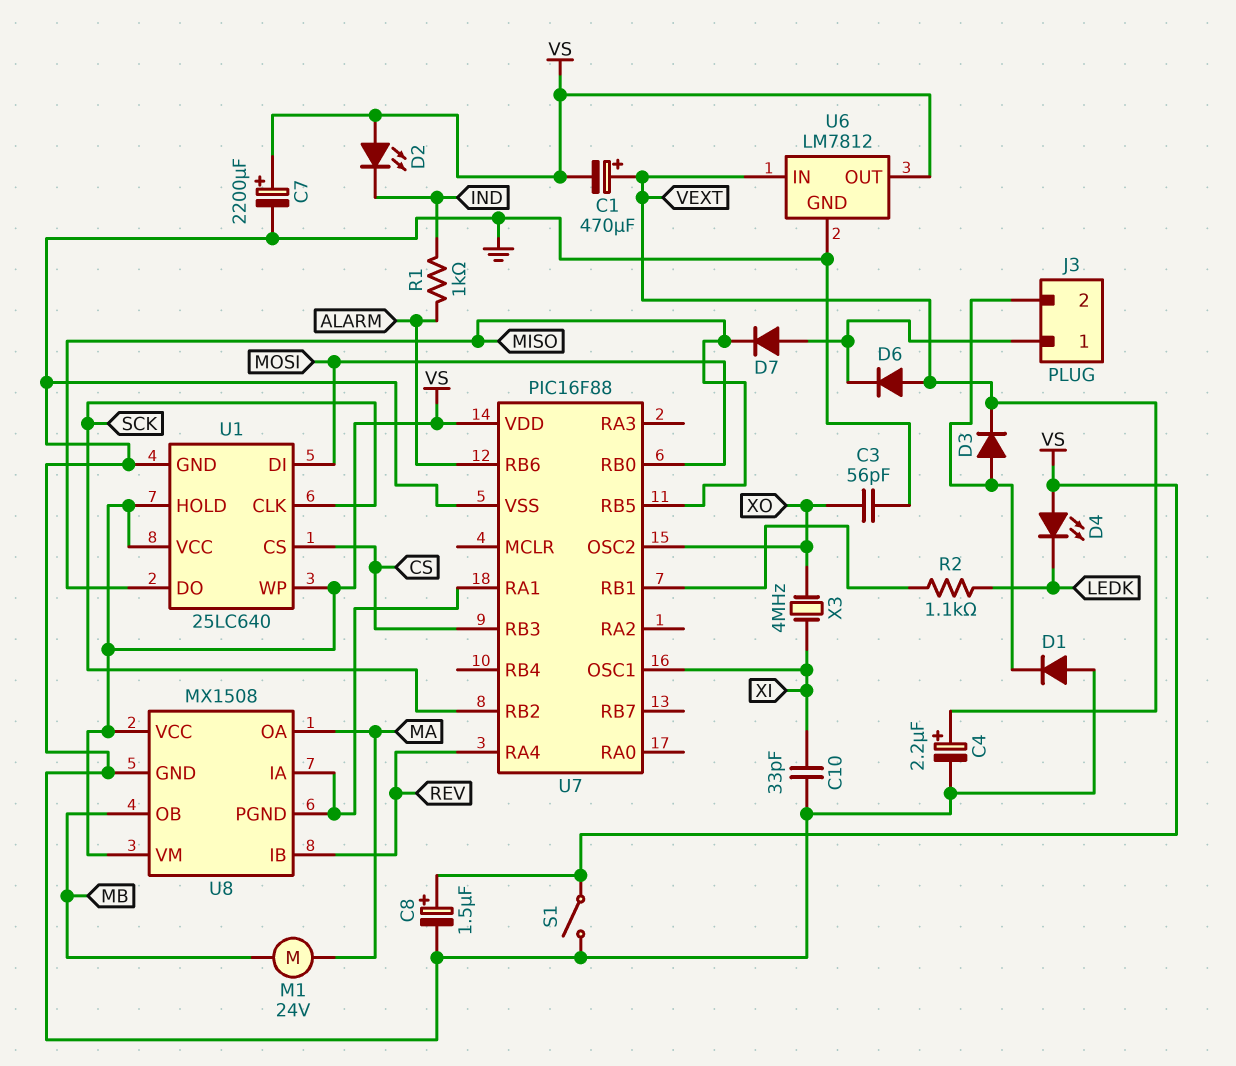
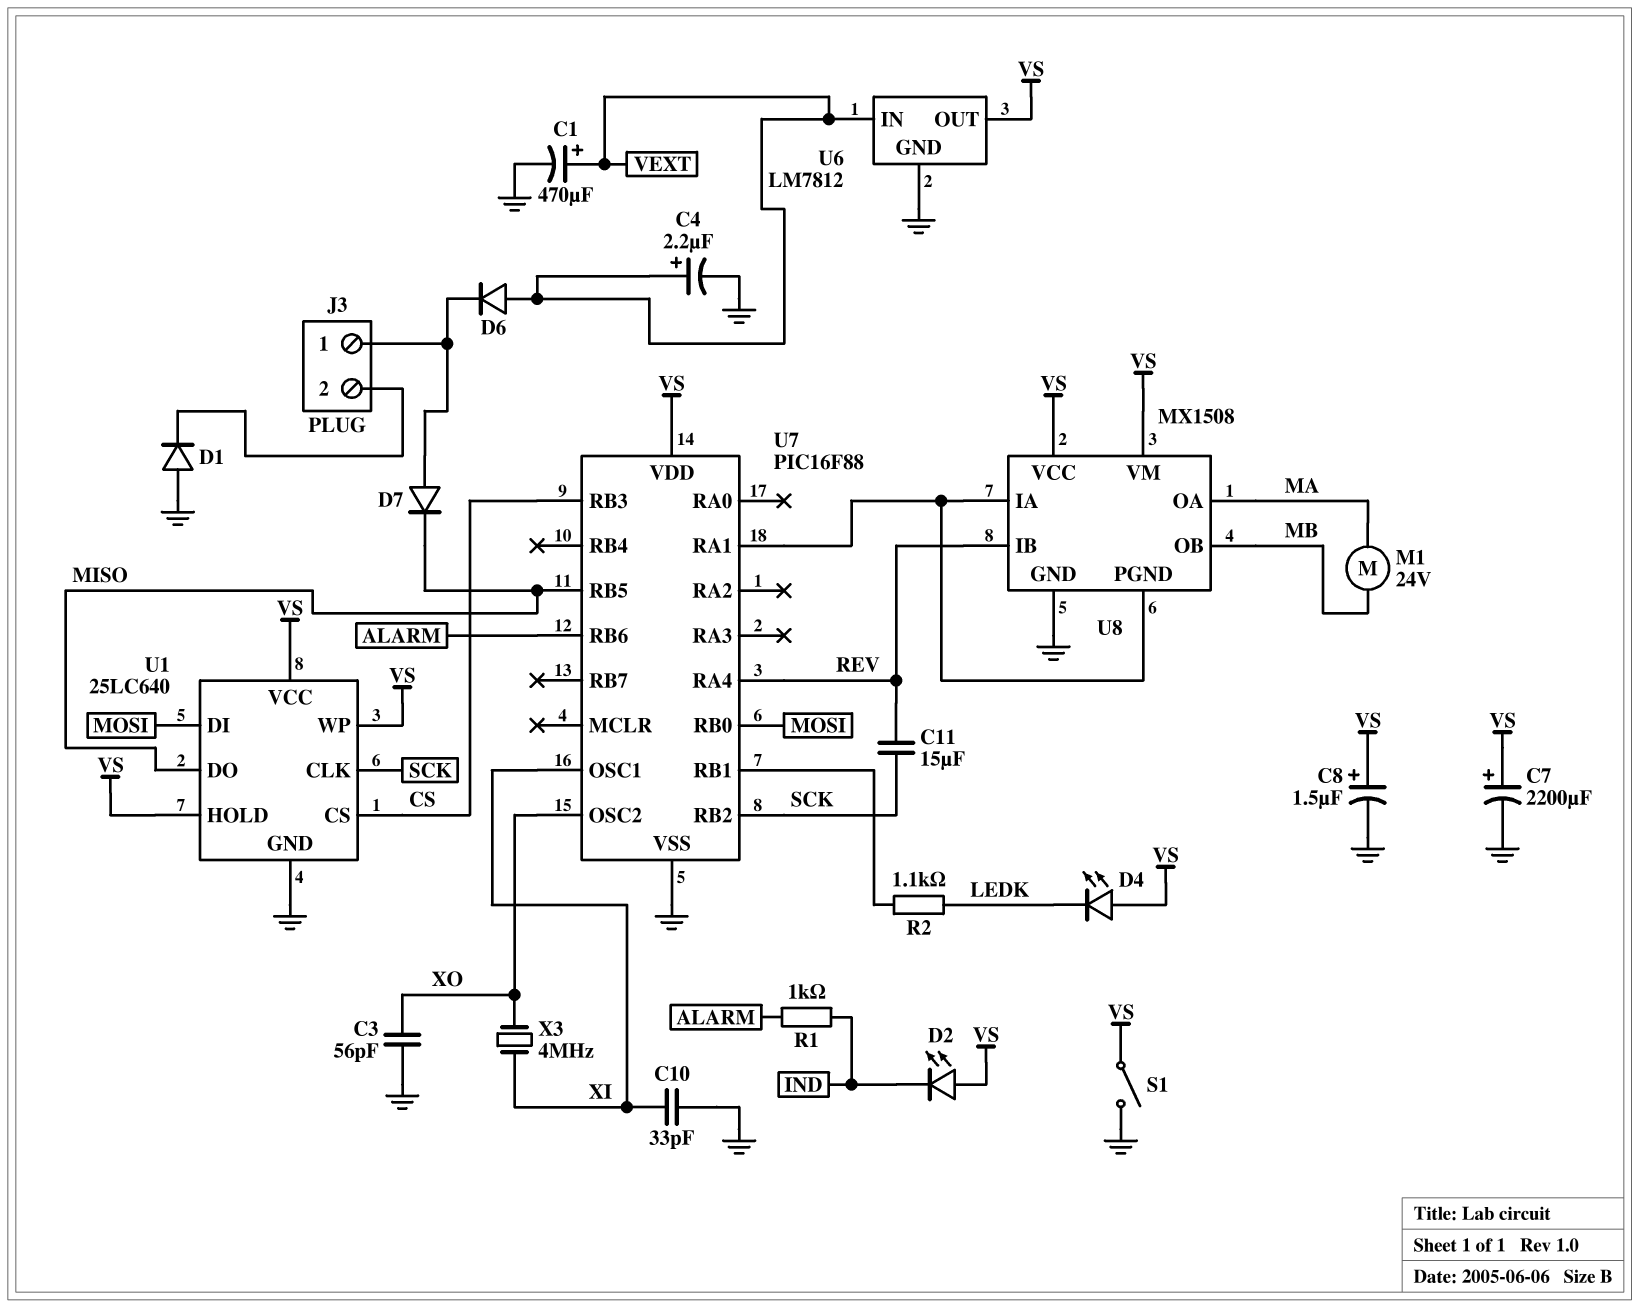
C1: 470uF (plus VEXT, minus VS) -> 470uF (plus VEXT, minus GND)
C11: none -> 15uF (REV, SCK)
D3: diode (A J3/2, K VEXT) -> none

